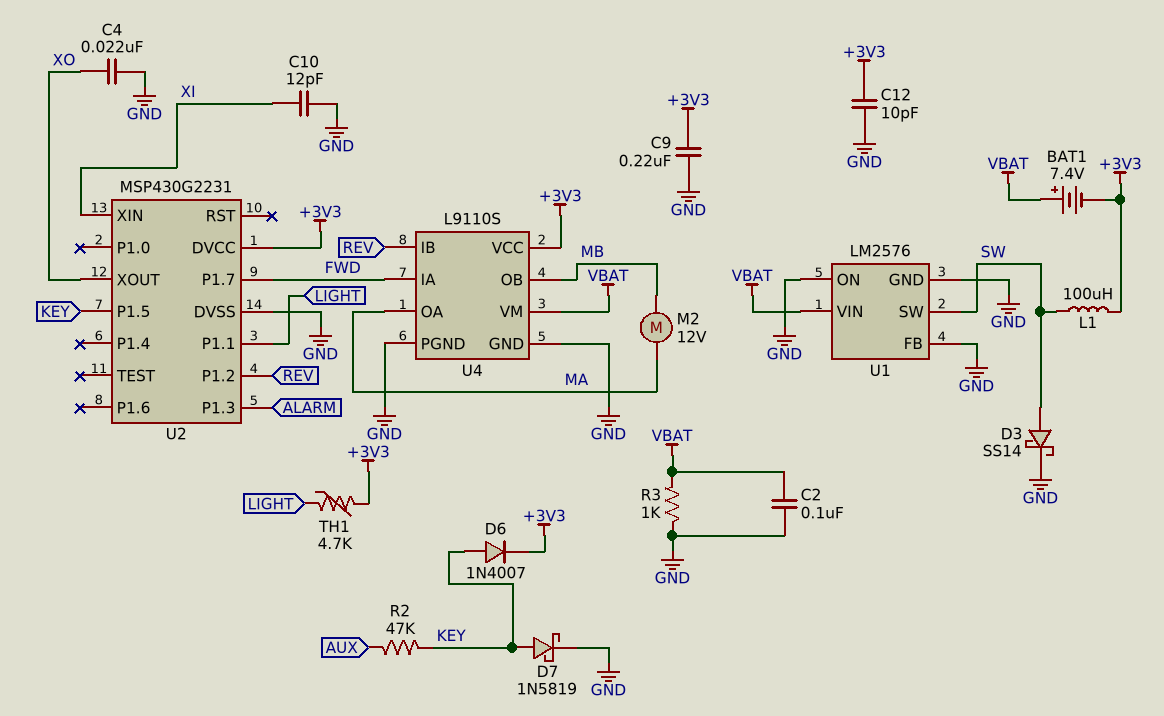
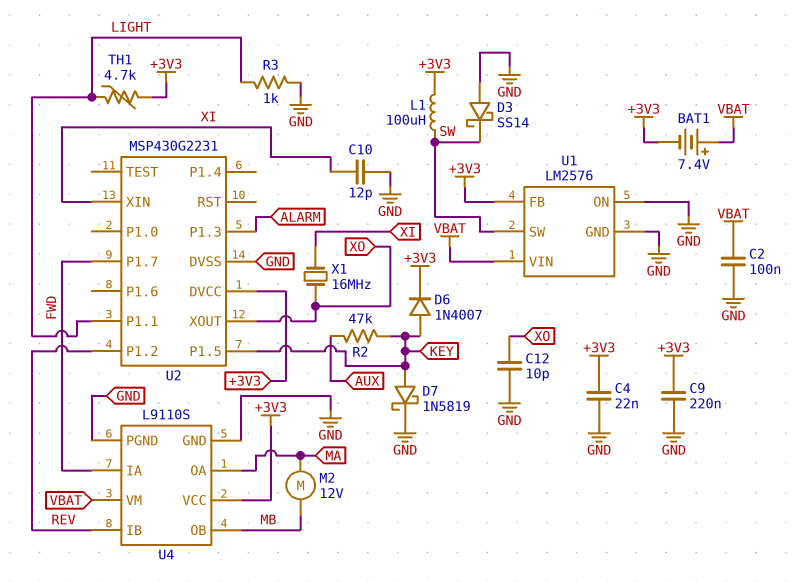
C4: 22nF (GND, XO) -> 22nF (+3V3, GND)
C12: 10pF (+3V3, GND) -> 10pF (GND, XO)
D3: schottky SS14 (A SW, K GND) -> schottky SS14 (A GND, K SW)
R3: 1k (GND, VBAT) -> 1k (GND, LIGHT)
U1 pin FB: GND -> +3V3
X1: none -> 16MHz (XI, XO)

